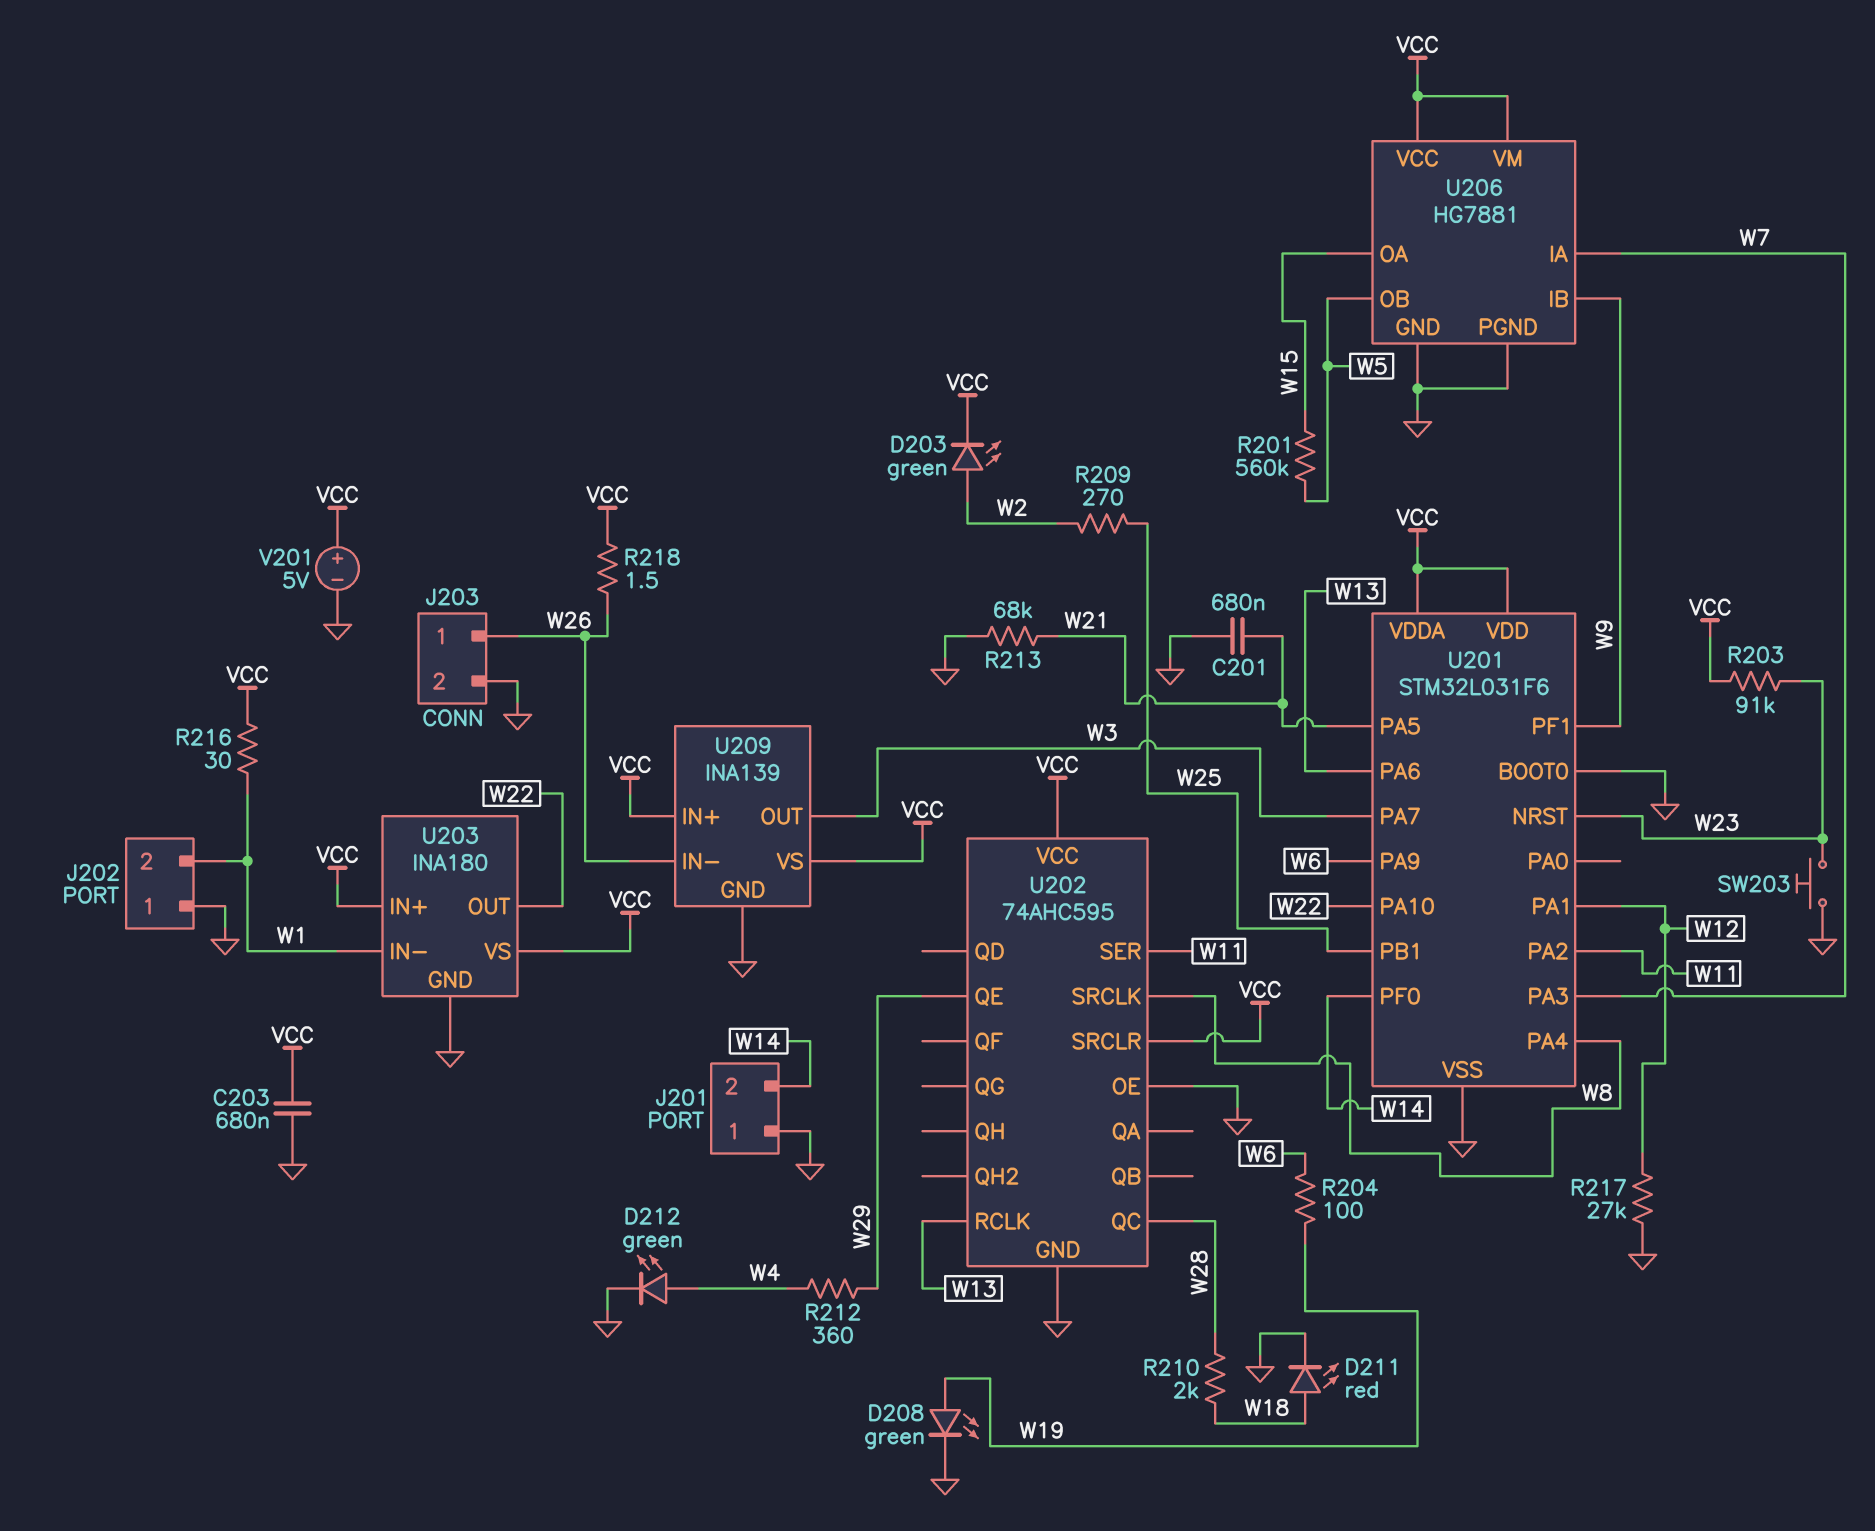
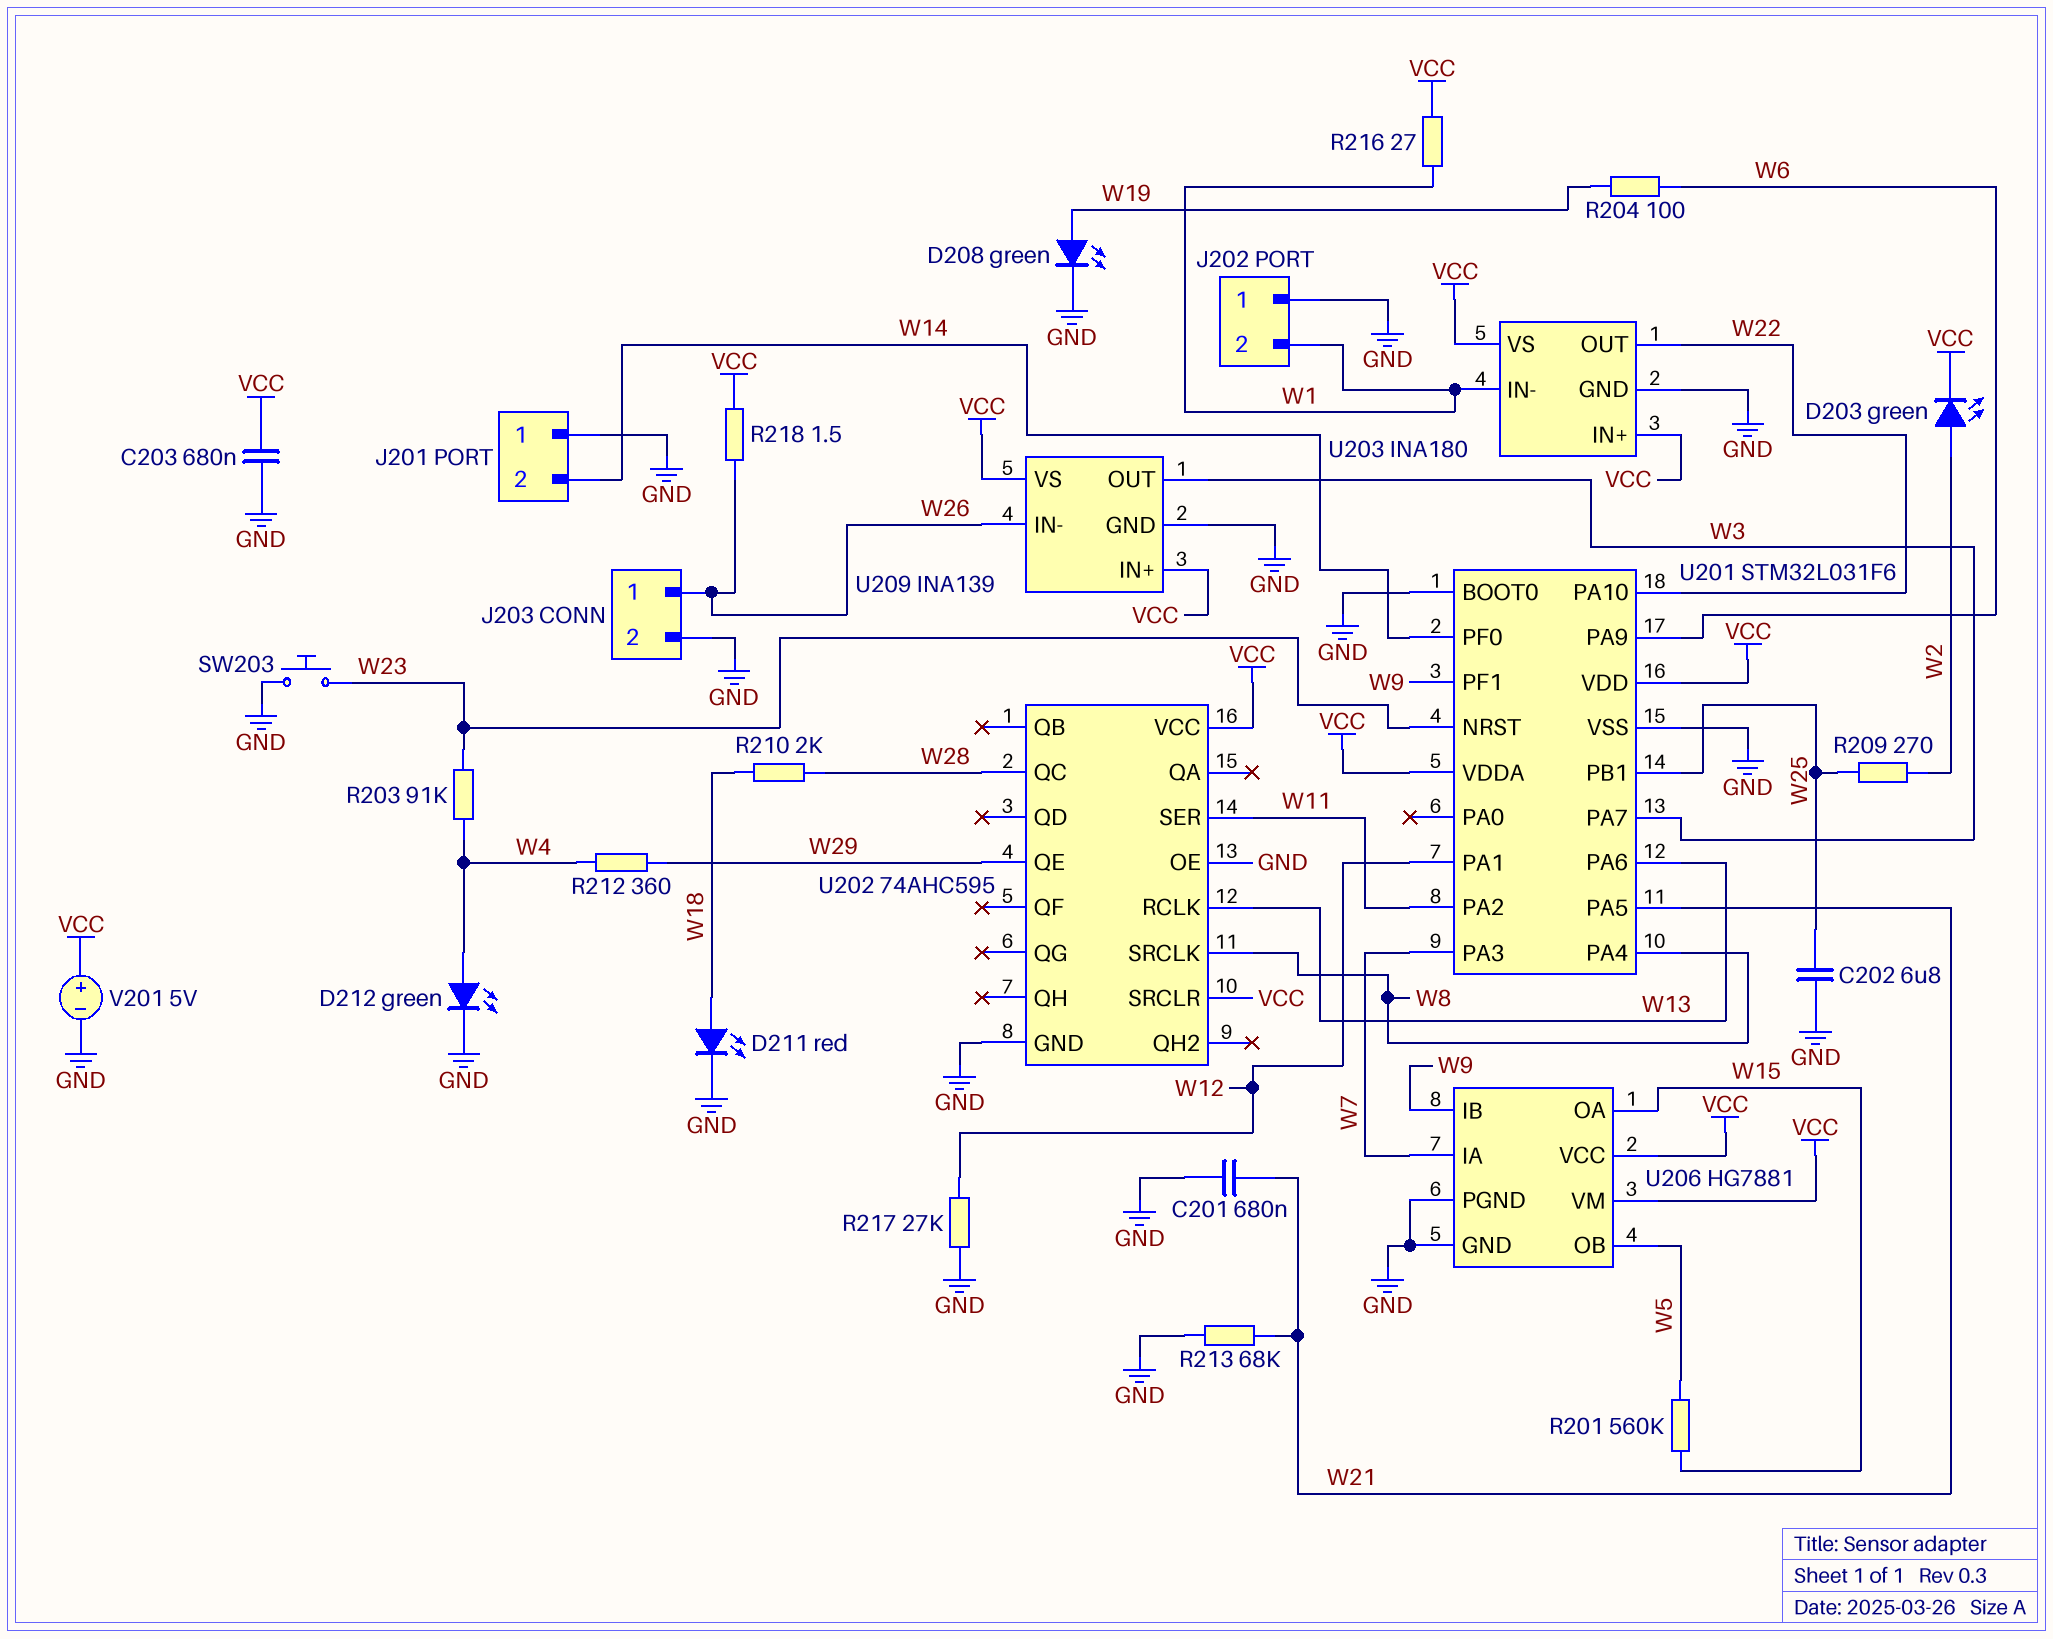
C202: none -> 6.8uF (GND, W25)
R203: 91k (VCC, W23) -> 91k (W4, W23)
R216: 30 (VCC, W1) -> 27 (VCC, W1)

